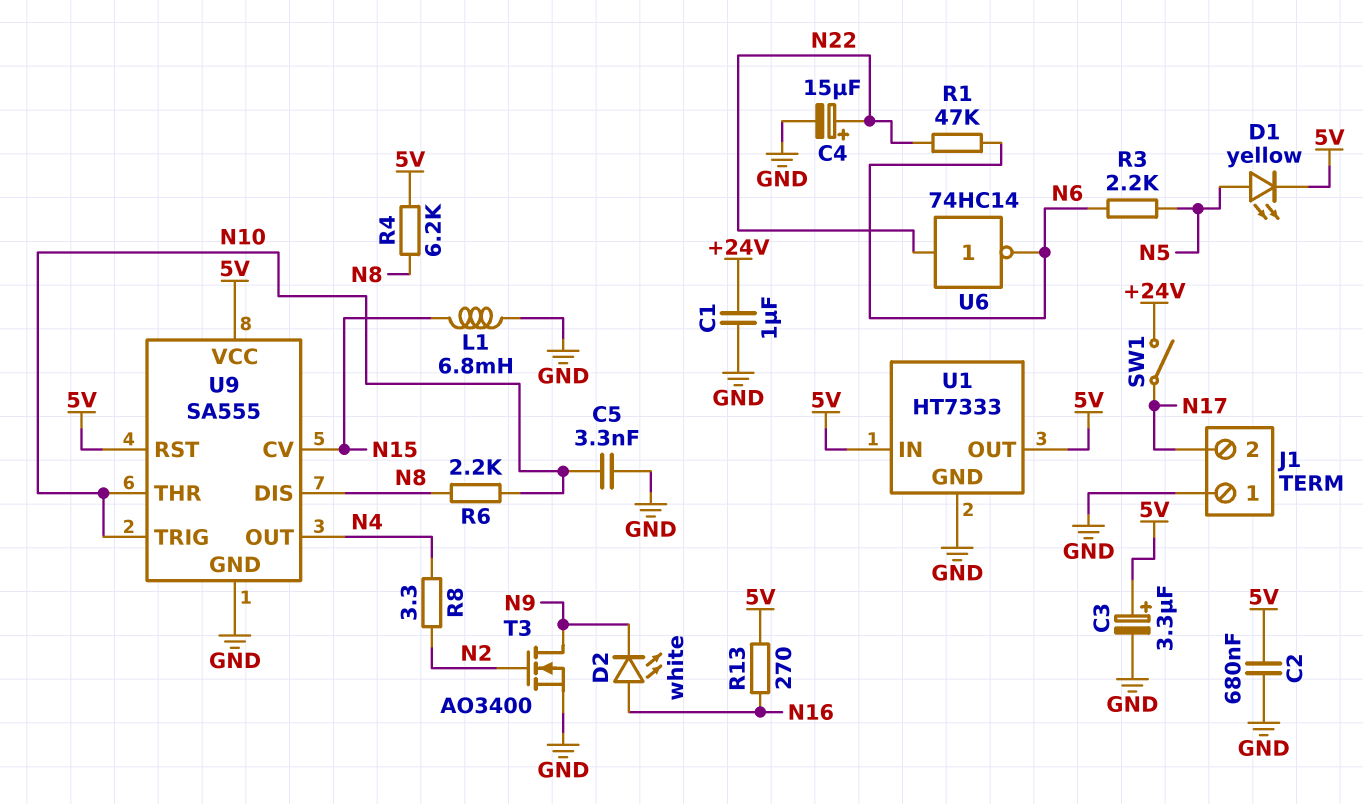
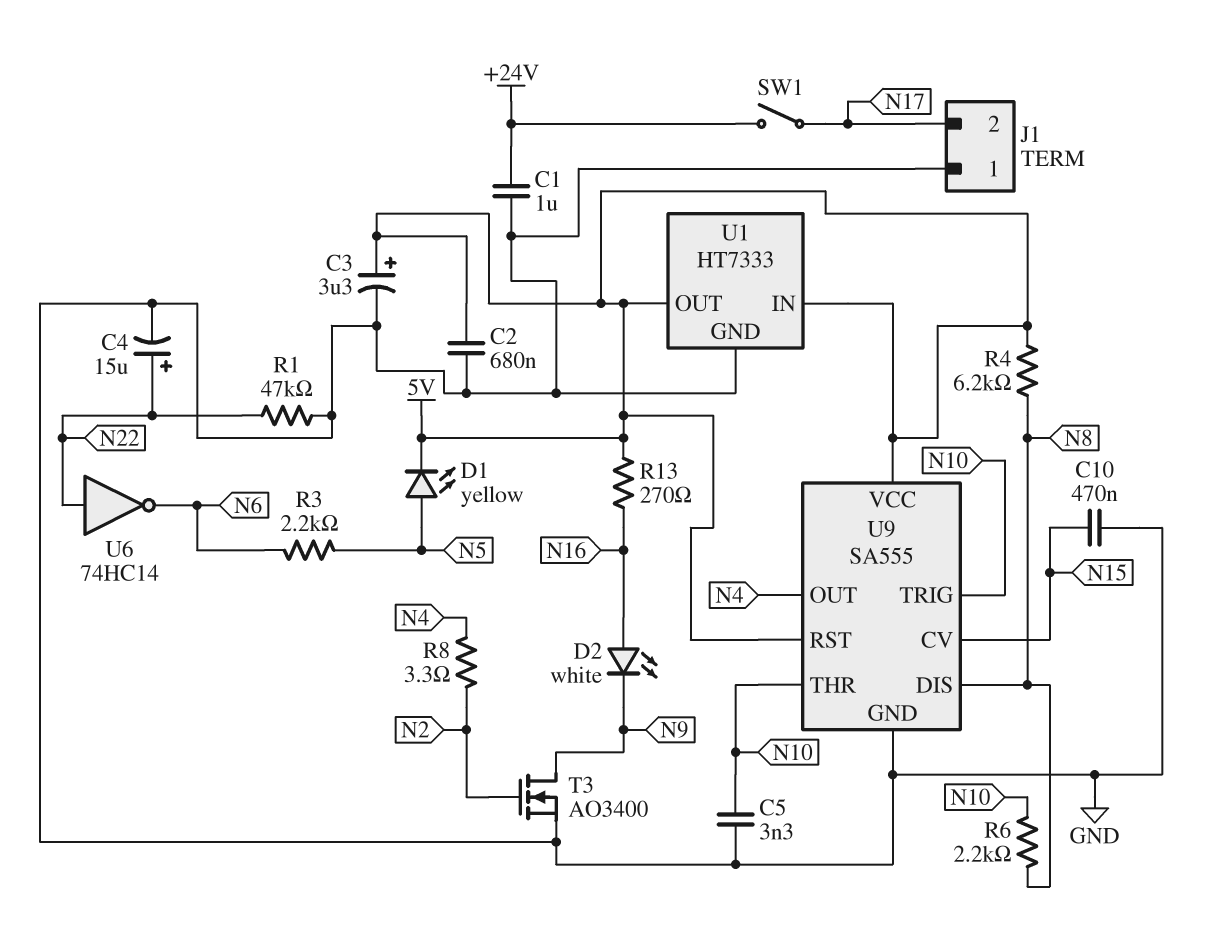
C10: none -> 470nF (GND, N15)
L1: 6.8mH (GND, N15) -> none
R1: 47k (N6, N22) -> 47k (GND, N22)

